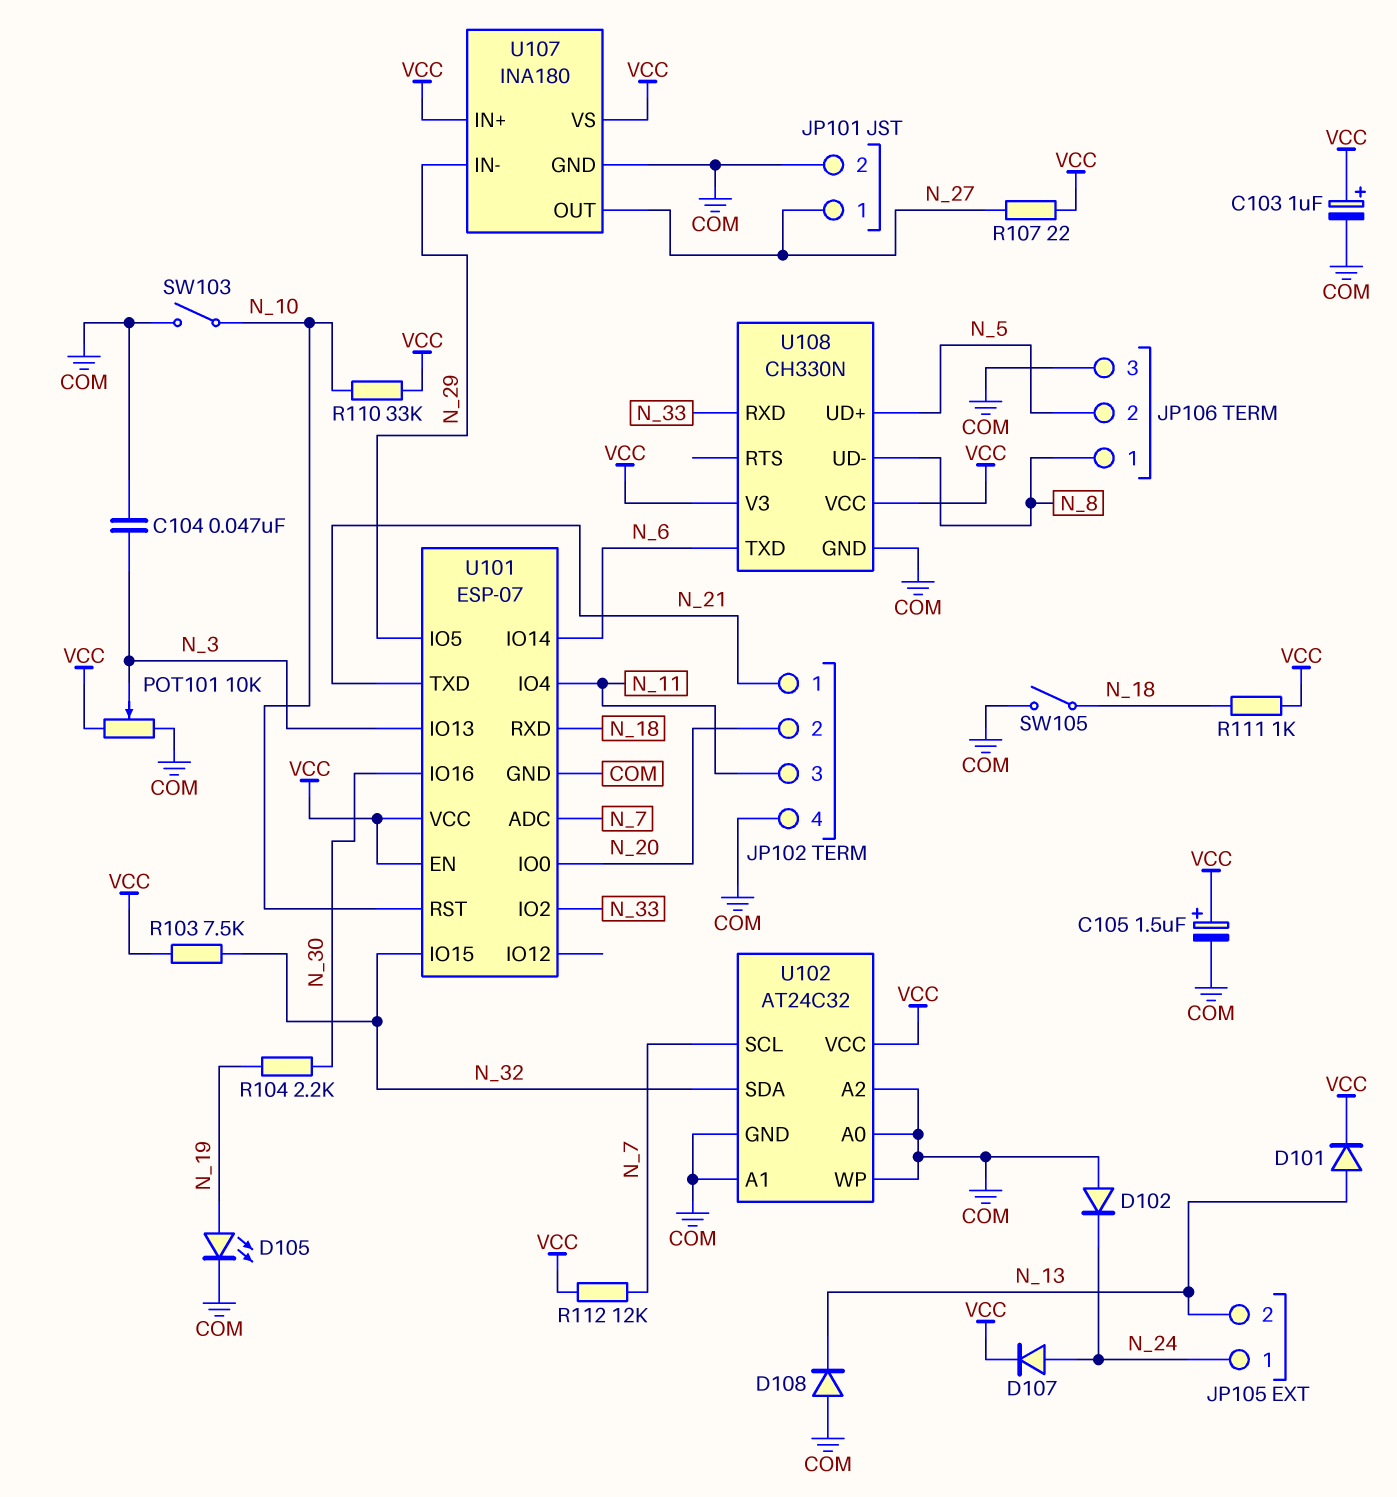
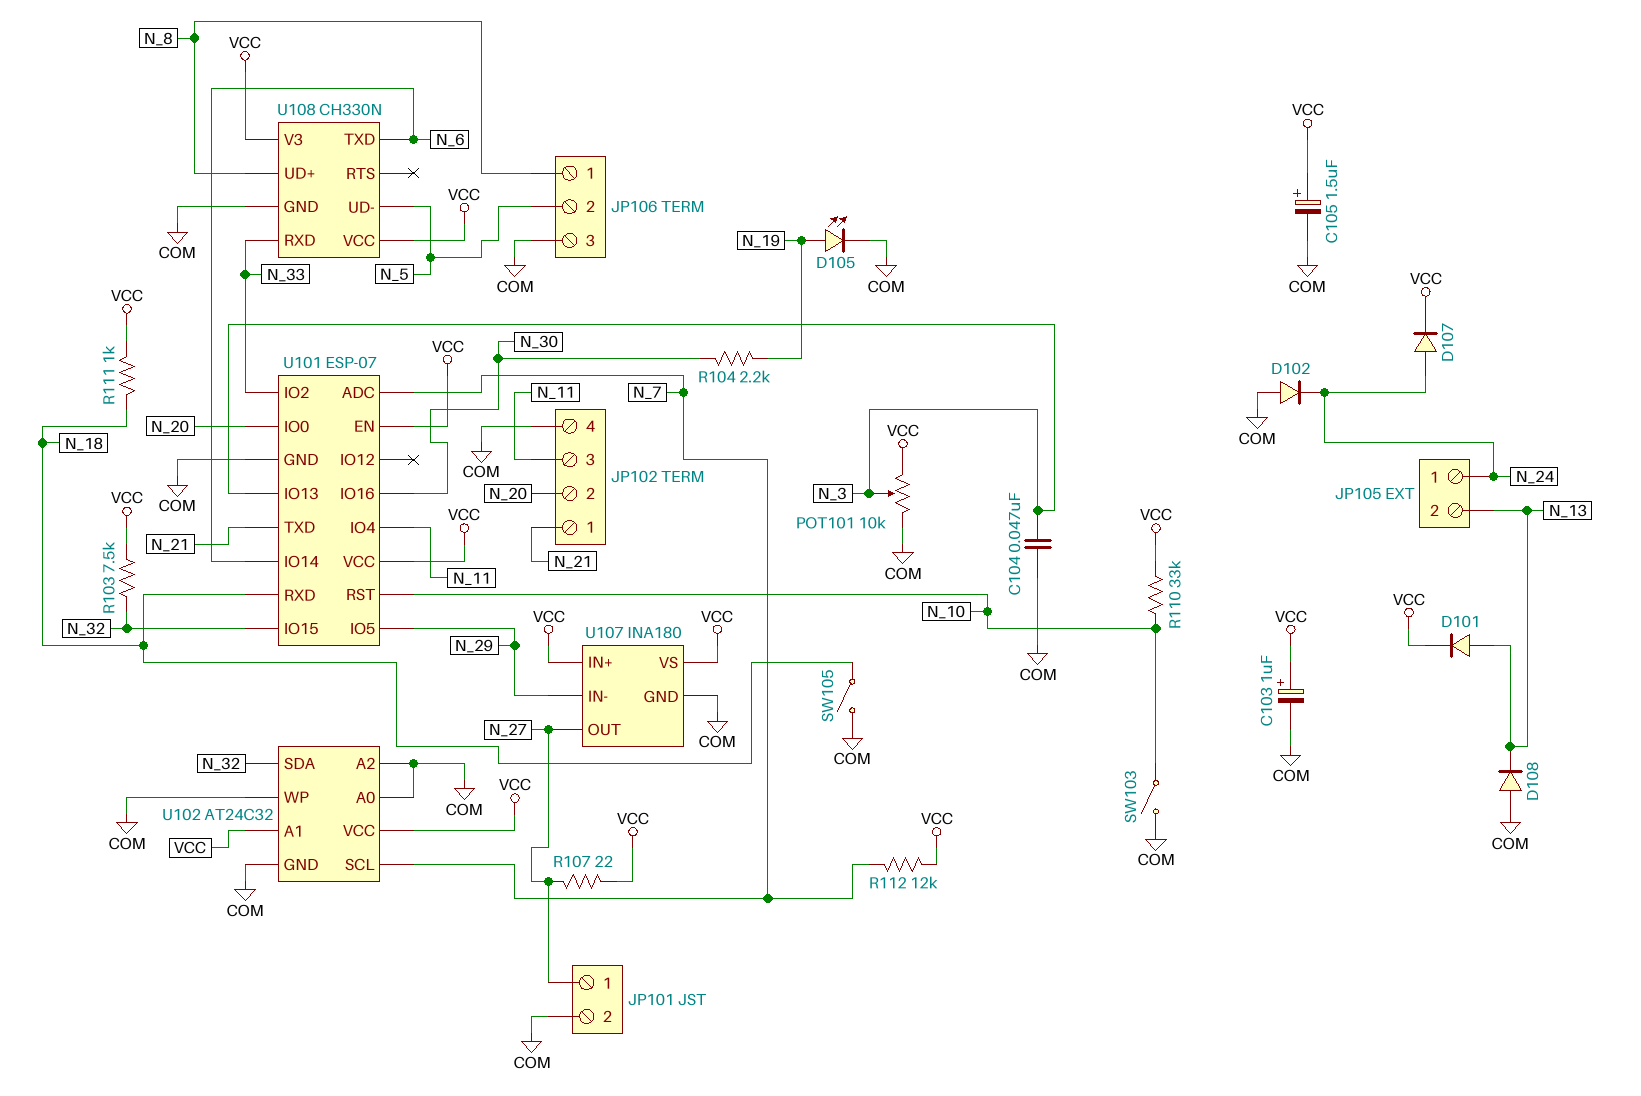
U102 pin A1: COM -> VCC
U108 pin UD+: N_5 -> N_8
U108 pin UD-: N_8 -> N_5

